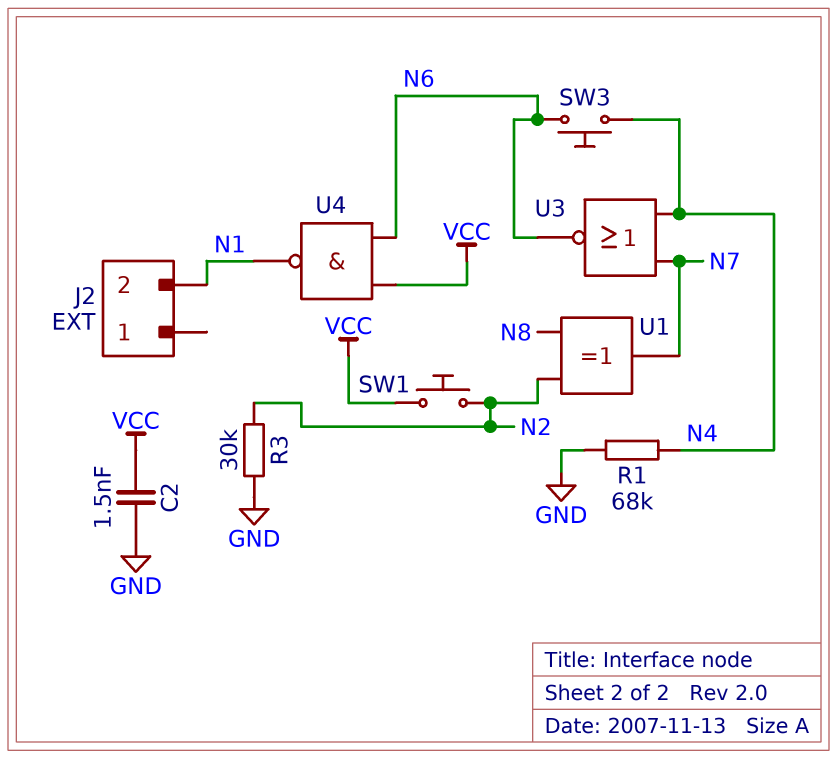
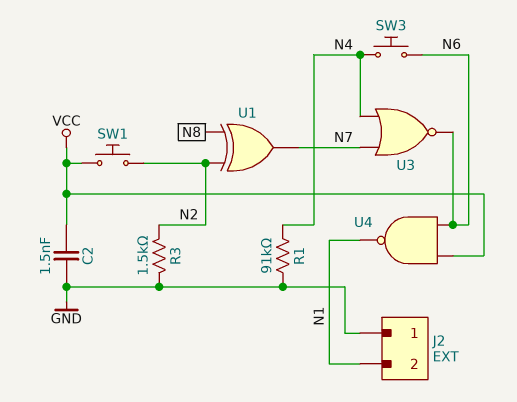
J2 pin 1: none -> GND
R1: 68k (GND, N4) -> 91k (GND, N4)
R3: 30k (GND, N2) -> 1.5k (GND, N2)

